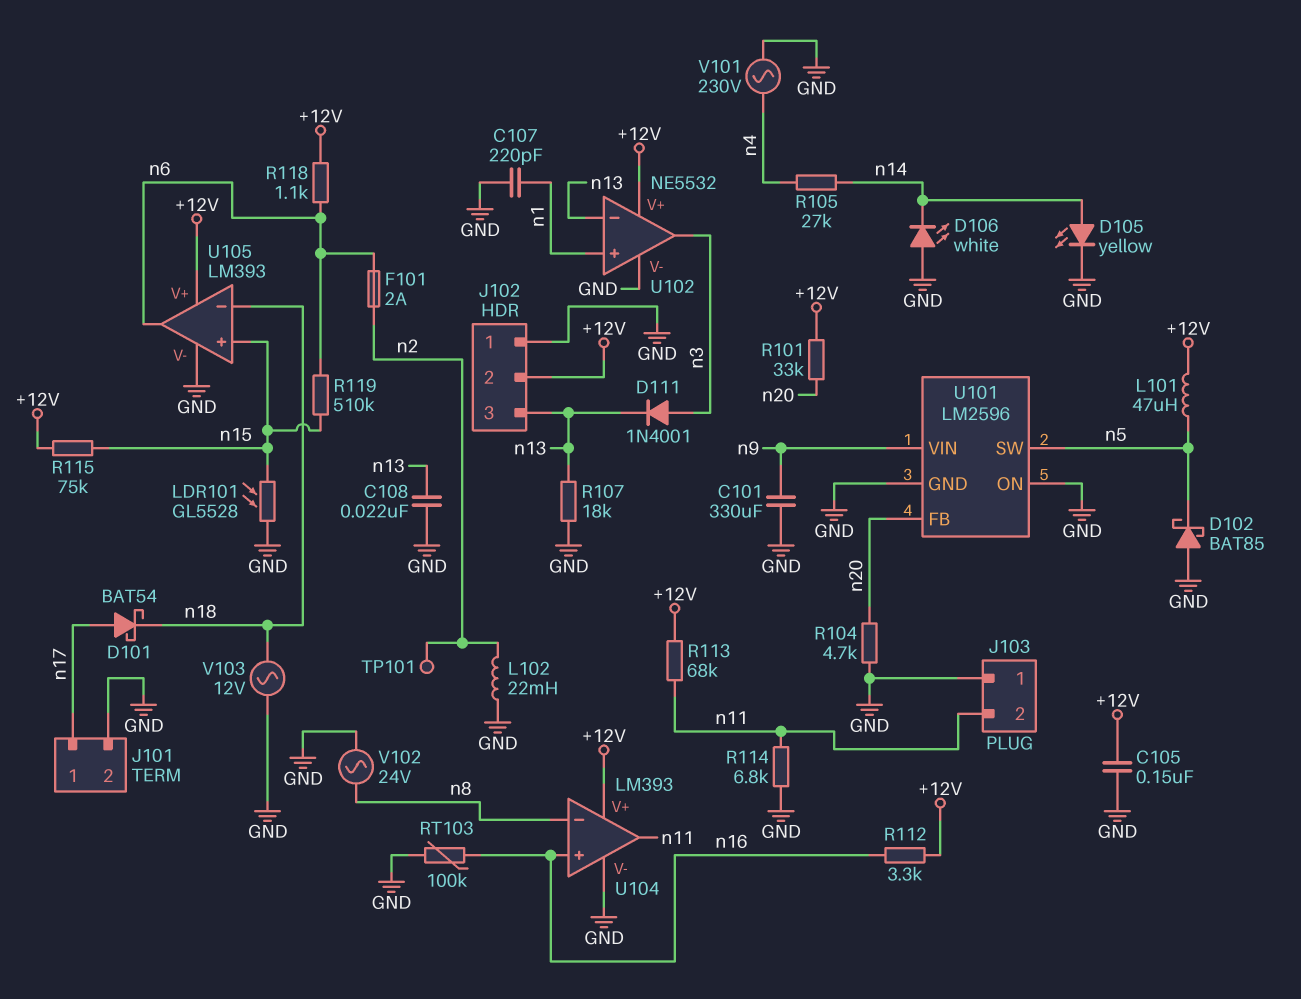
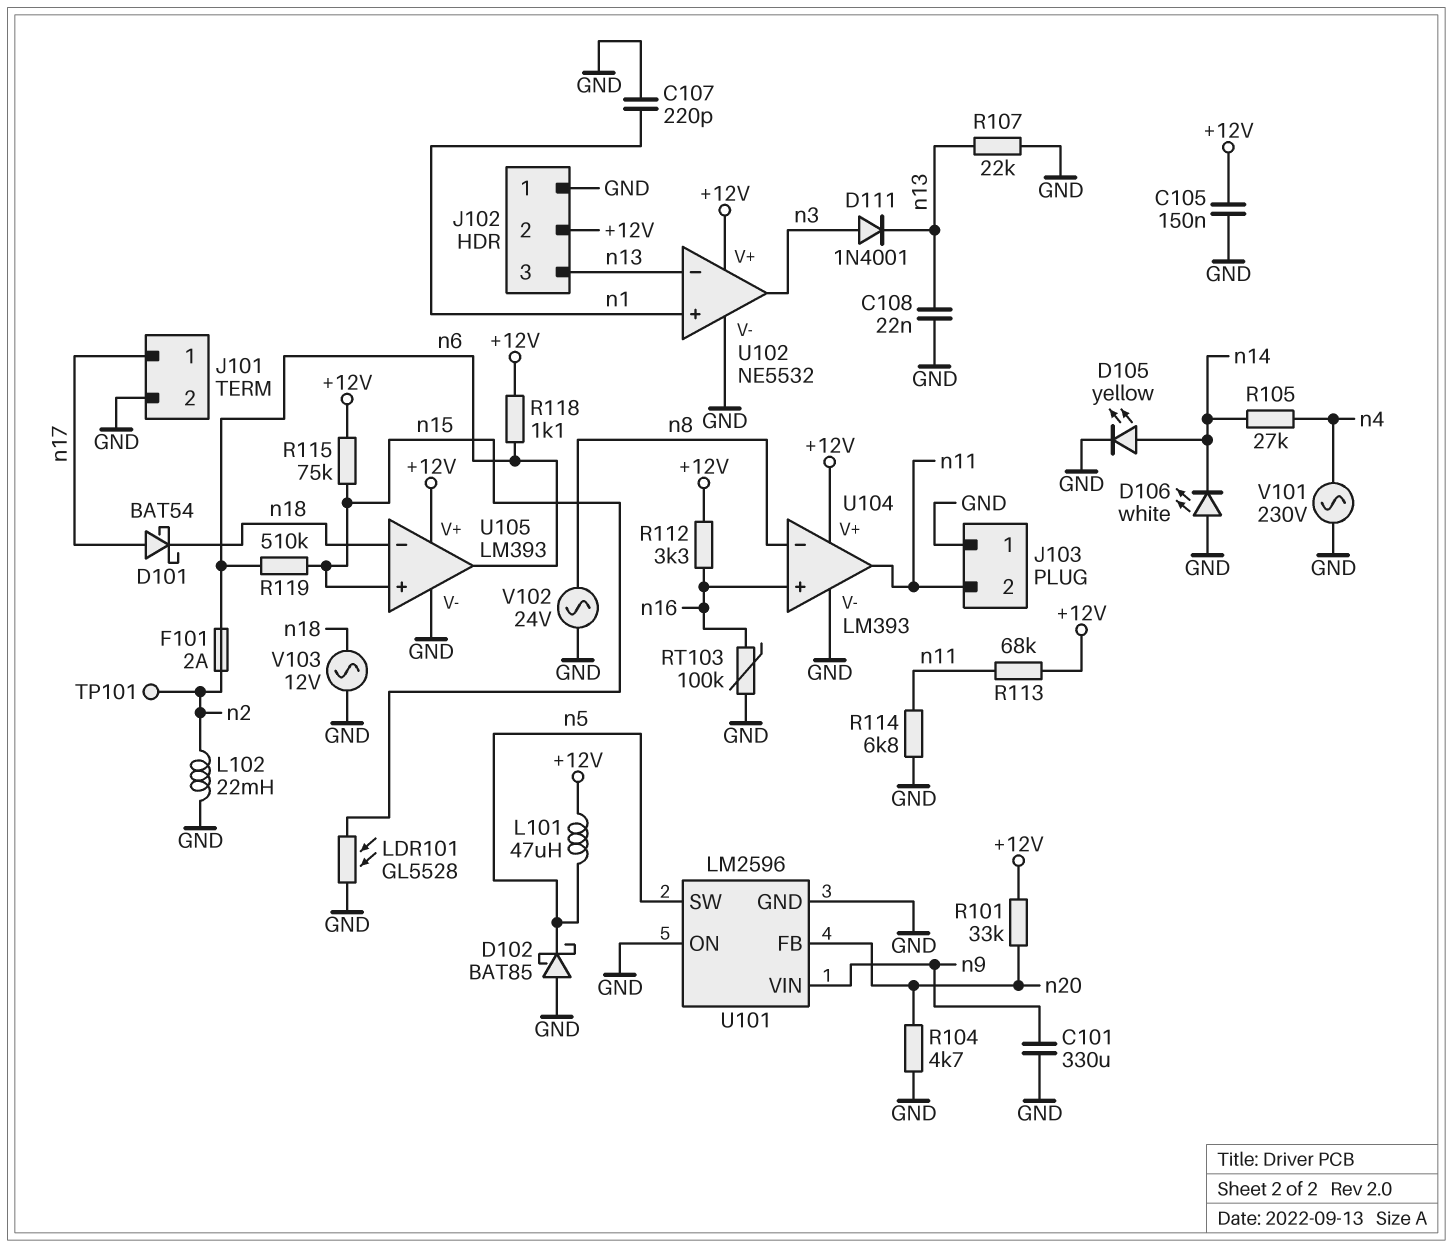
R107: 18k (GND, n13) -> 22k (GND, n13)

